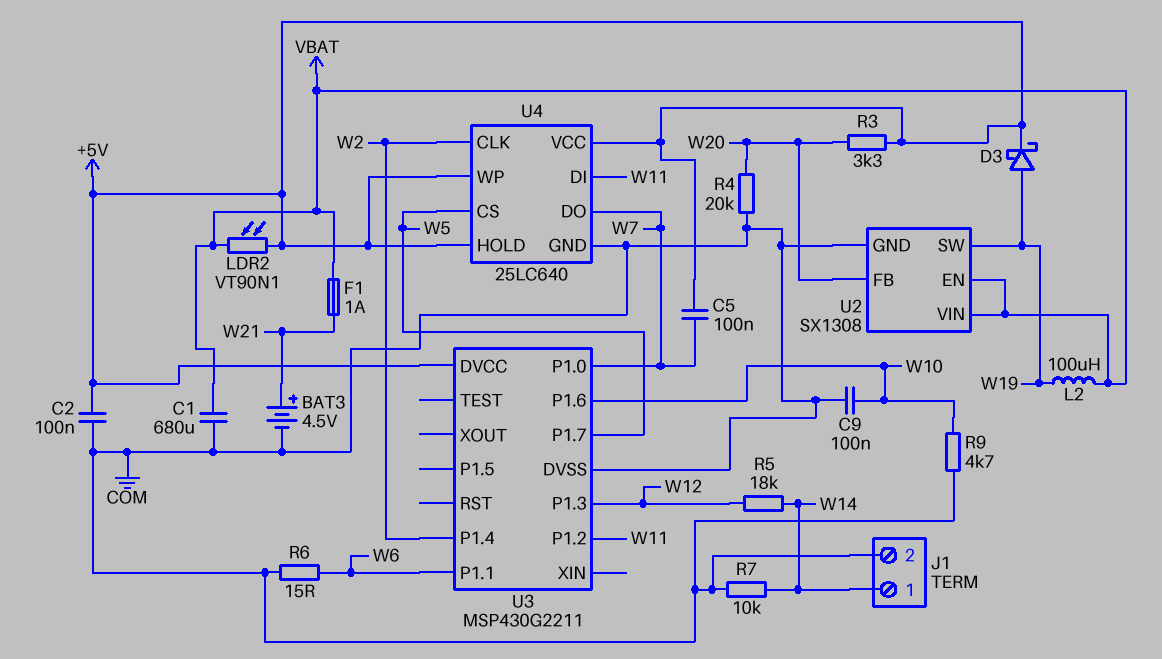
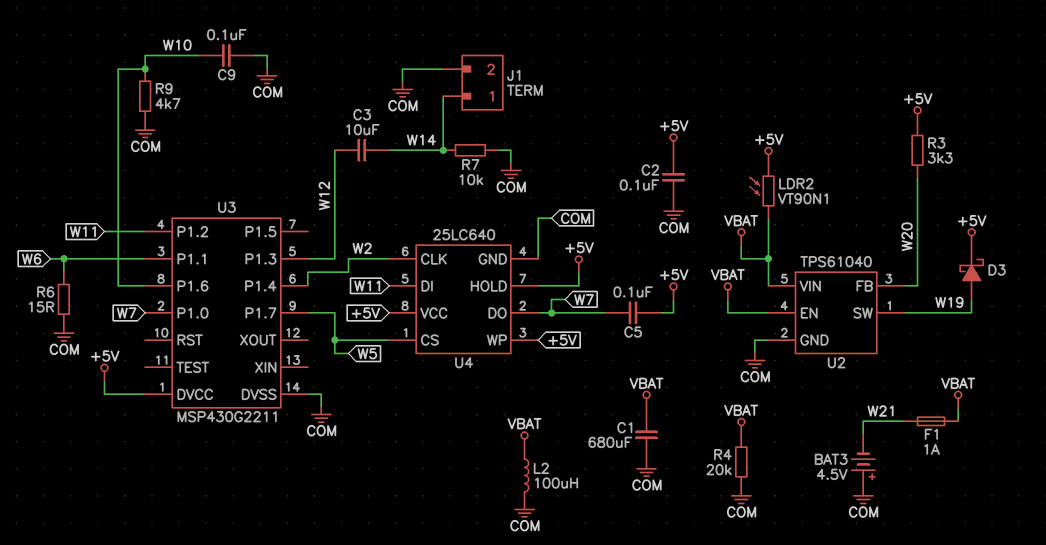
BAT3: 4.5V (plus W21, minus COM) -> 4.5V (plus COM, minus W21)
C3: none -> 10uF (W12, W14)
L2: 100uH (VBAT, W19) -> 100uH (COM, VBAT)
R4: 20k (COM, W20) -> 20k (COM, VBAT)
R5: 18k (W12, W14) -> none
U2: SX1308 -> TPS61040

